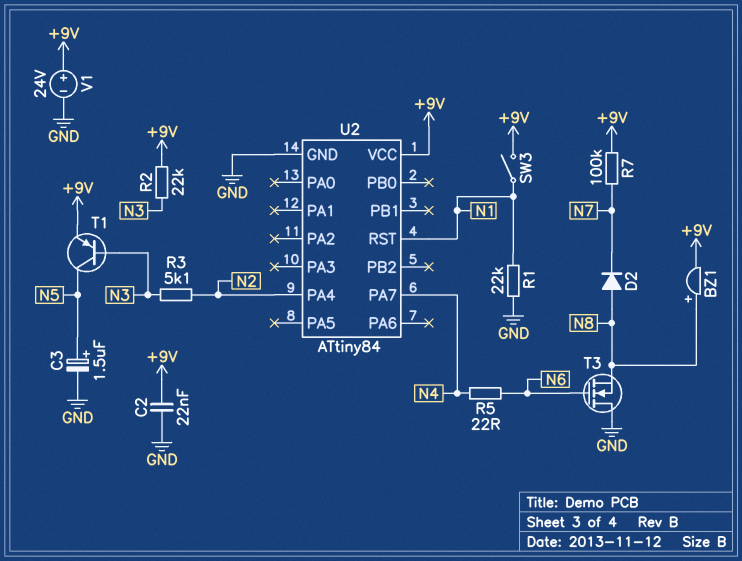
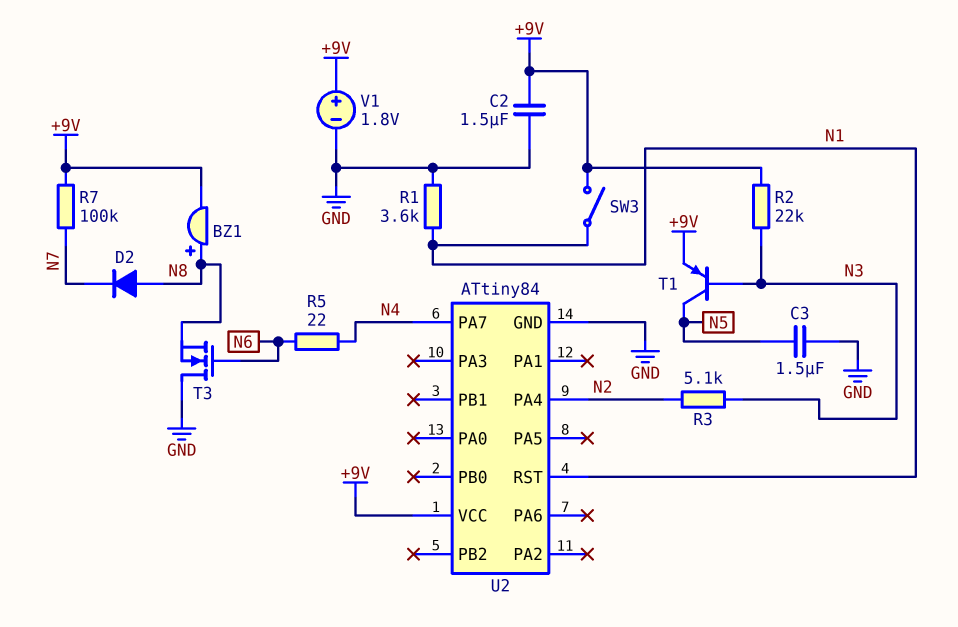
C2: 22nF (+9V, GND) -> 1.5uF (+9V, GND)
C3: 1.5uF (plus N5, minus GND) -> 1.5uF (GND, N5)
R1: 22k (GND, N1) -> 3.6k (GND, N1)
V1: 24V (plus +9V, minus GND) -> 1.8V (plus +9V, minus GND)

